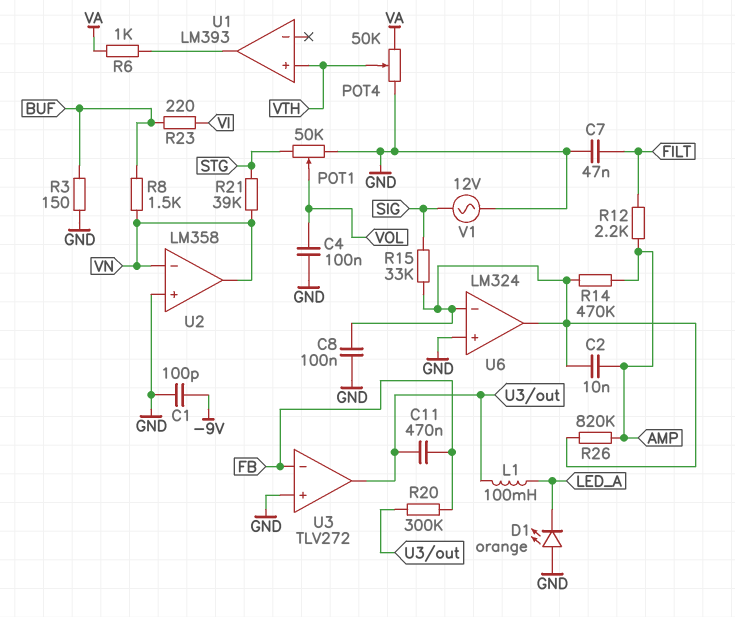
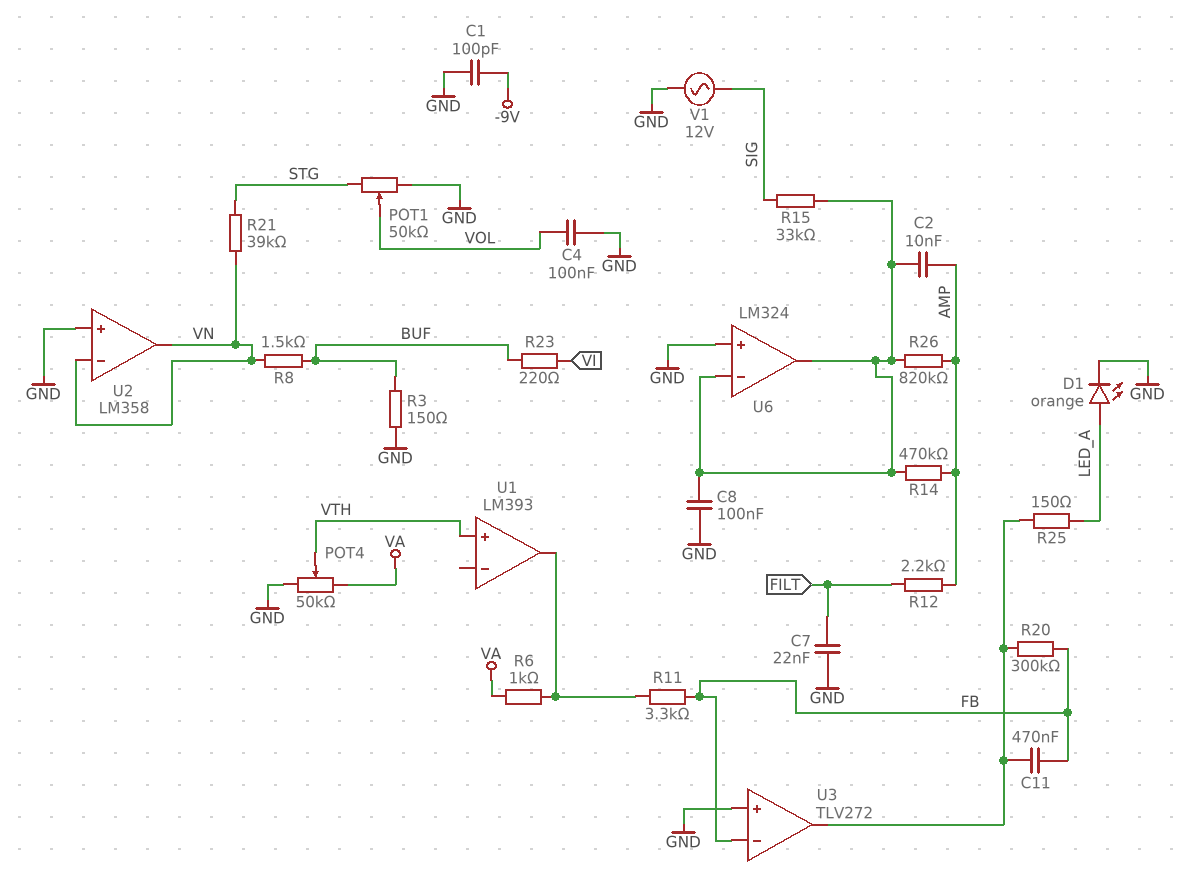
C7: 47nF (FILT, GND) -> 22nF (FILT, GND)
D1: LED orange (A GND, K LED_A) -> LED orange (A LED_A, K GND)
L1: 100mH (LED_A, U3/out) -> none
R11: none -> 3.3k (FB, U1/out)
R25: none -> 150 (LED_A, U3/out)

